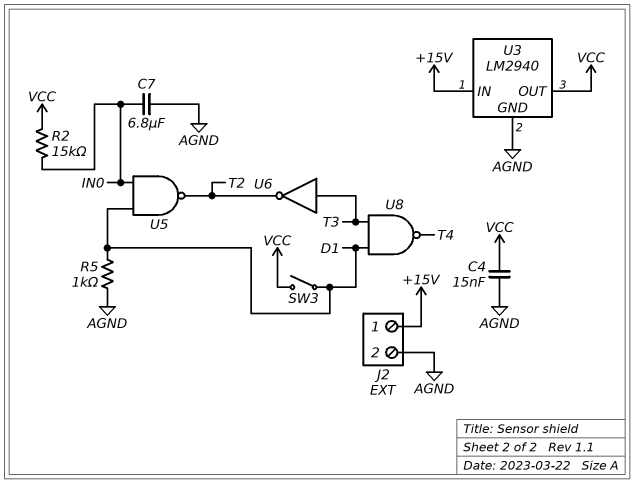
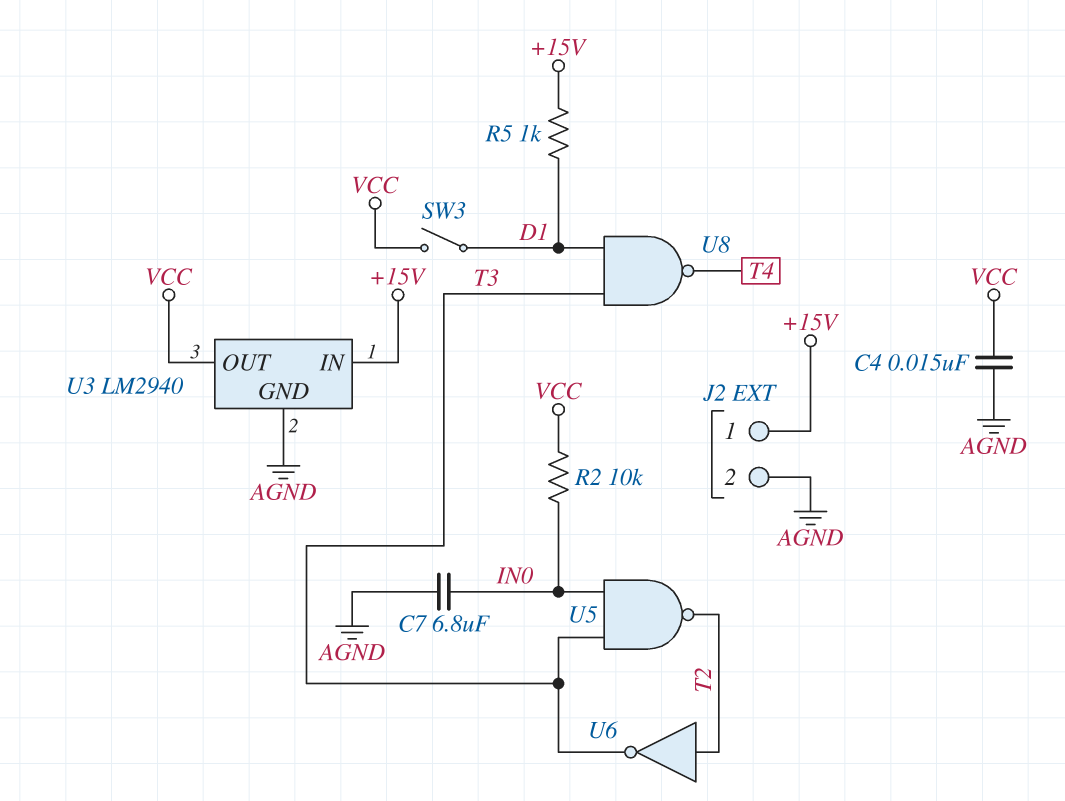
R2: 15k (IN0, VCC) -> 10k (IN0, VCC)
R5: 1k (AGND, D1) -> 1k (+15V, D1)
U5: NAND (in D1, in IN0, out T2) -> NAND (in IN0, in T3, out T2)
U6: NOT (in T3, out T2) -> NOT (in T2, out T3)

